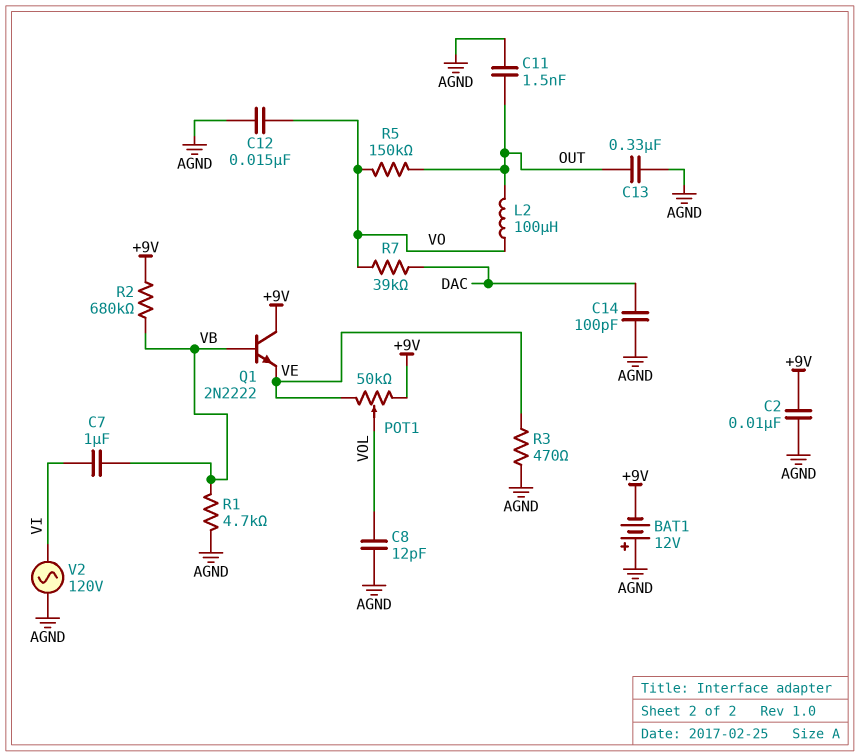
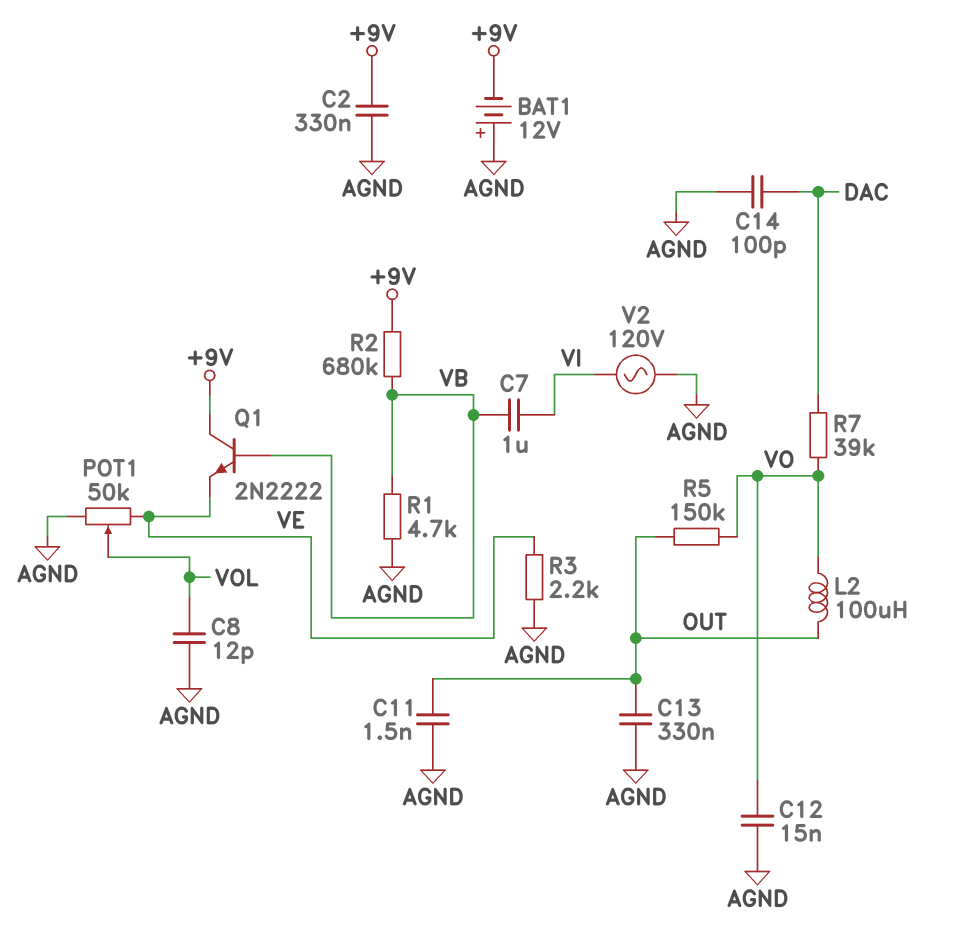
C2: 10nF (+9V, AGND) -> 330nF (+9V, AGND)
POT1: 50k (+9V, VE, wiper VOL) -> 50k (AGND, VE, wiper VOL)
R3: 470 (AGND, VE) -> 2.2k (AGND, VE)

